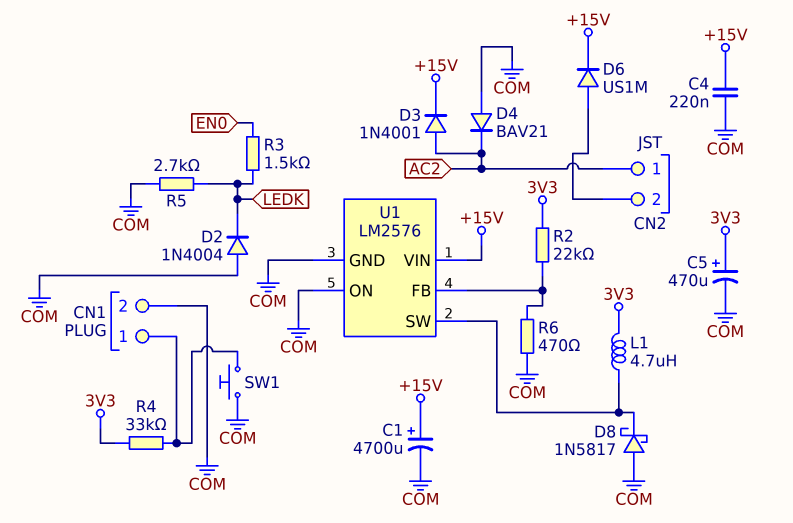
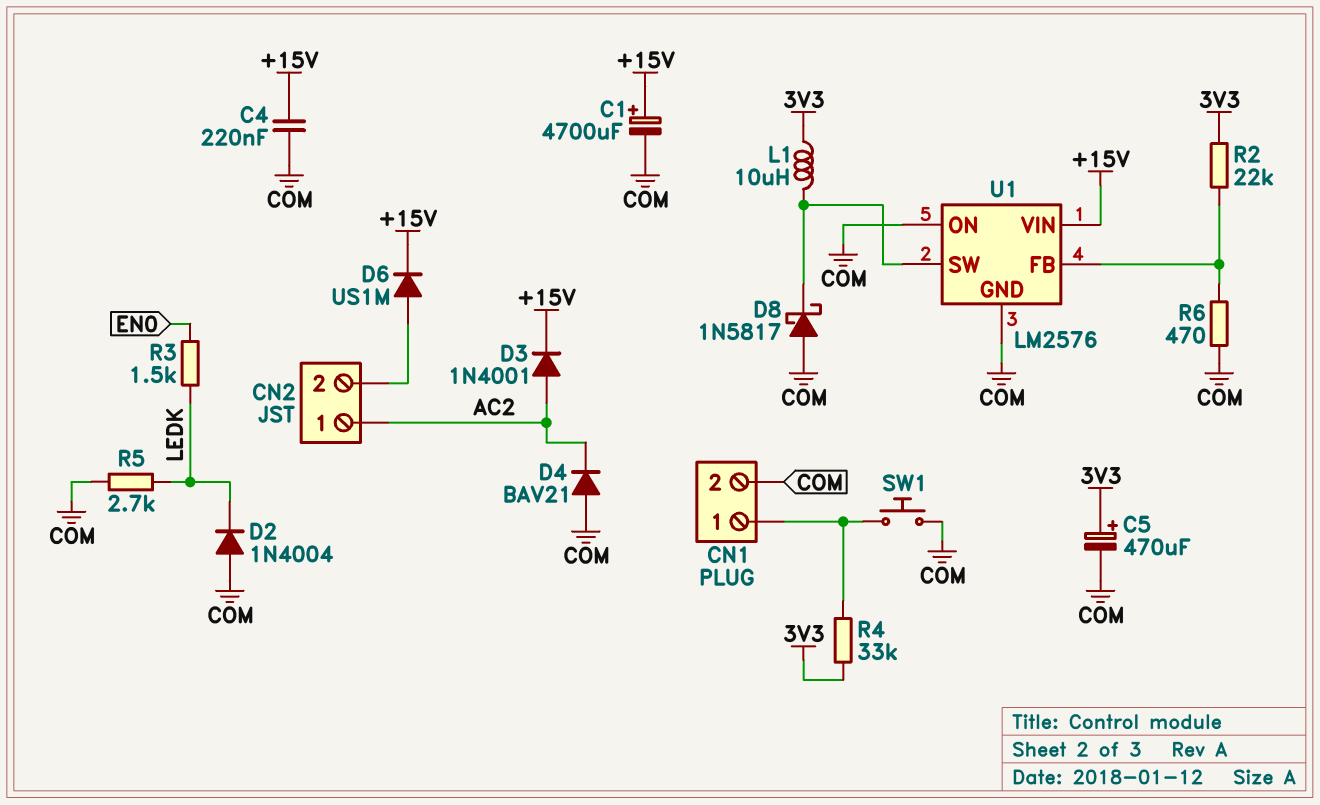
L1: 4.7uH (3V3, U1/SW) -> 10uH (3V3, U1/SW)

